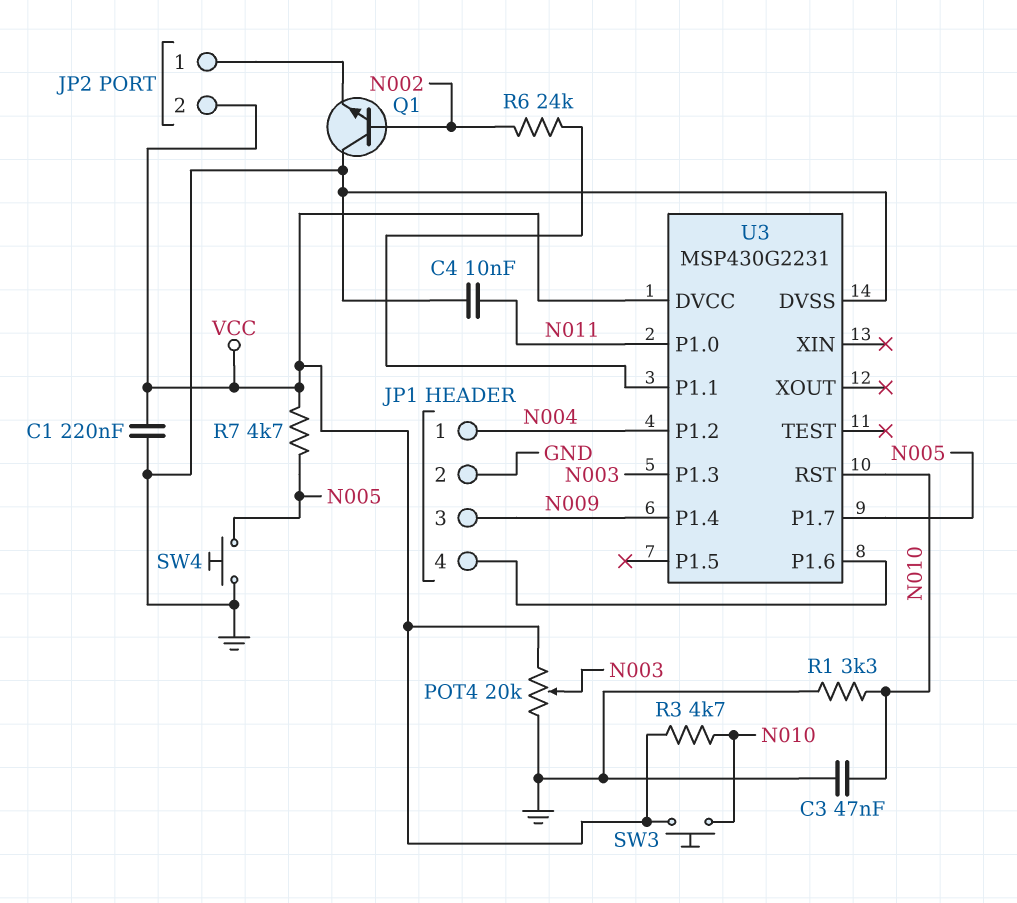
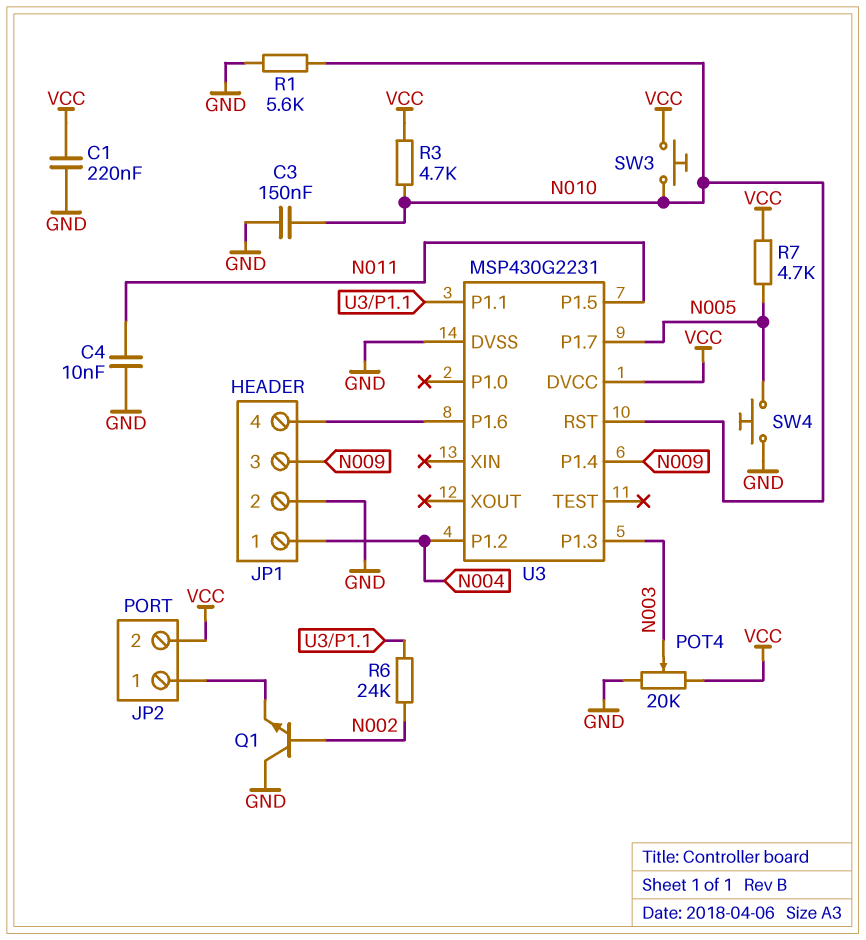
C3: 47nF (GND, N010) -> 150nF (GND, N010)
R1: 3.3k (GND, N010) -> 5.6k (GND, N010)
U3 pin P1.0: N011 -> none
U3 pin P1.5: none -> N011

